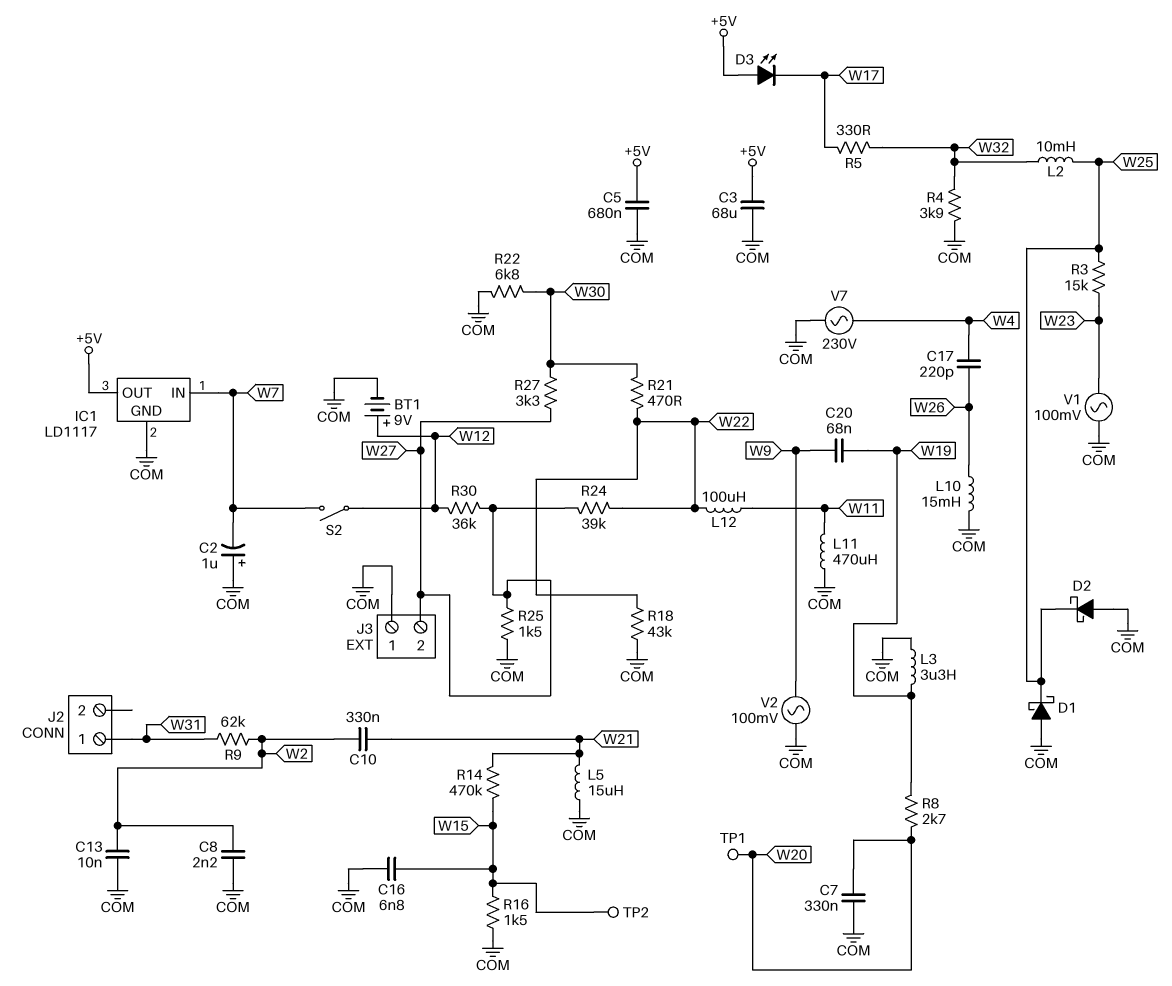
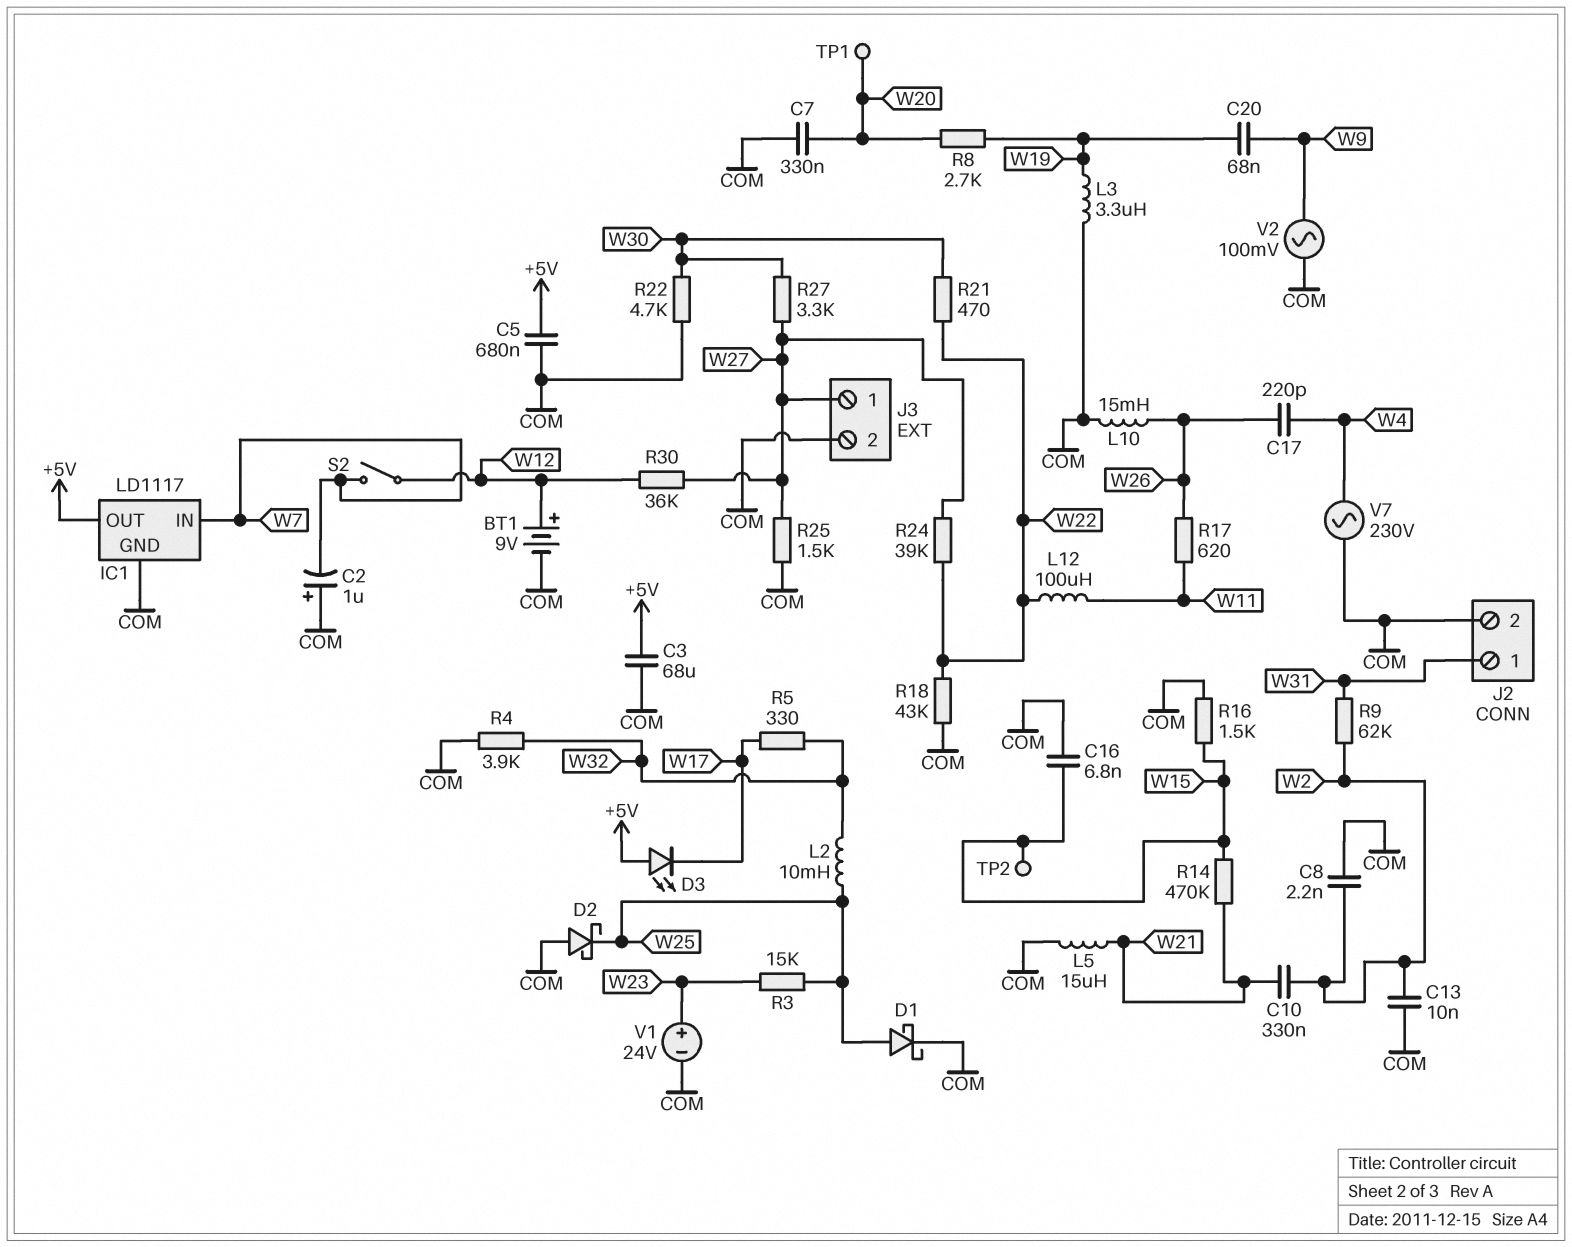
D1: schottky (A COM, K W25) -> schottky (A W25, K COM)
J2 pin 2: none -> COM
J3 pin 1: COM -> W27
J3 pin 2: W27 -> COM
L11: 470uH (COM, W11) -> none
R17: none -> 620 (W11, W26)
R22: 6.8k (COM, W30) -> 4.7k (COM, W30)
V1: AC 100mV (COM, W23) -> 24V (plus W23, minus COM)

